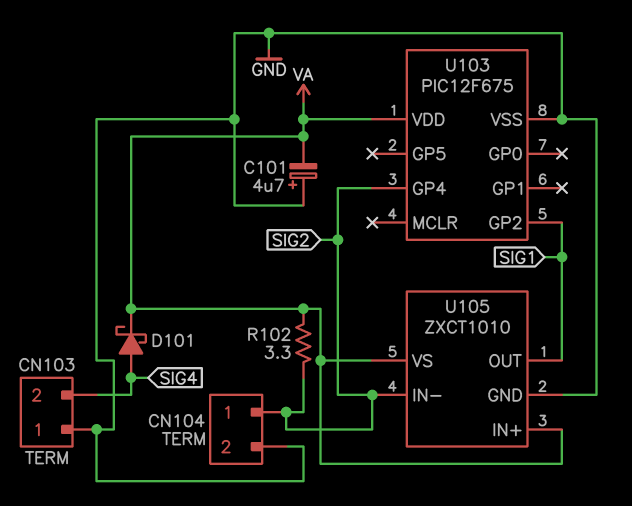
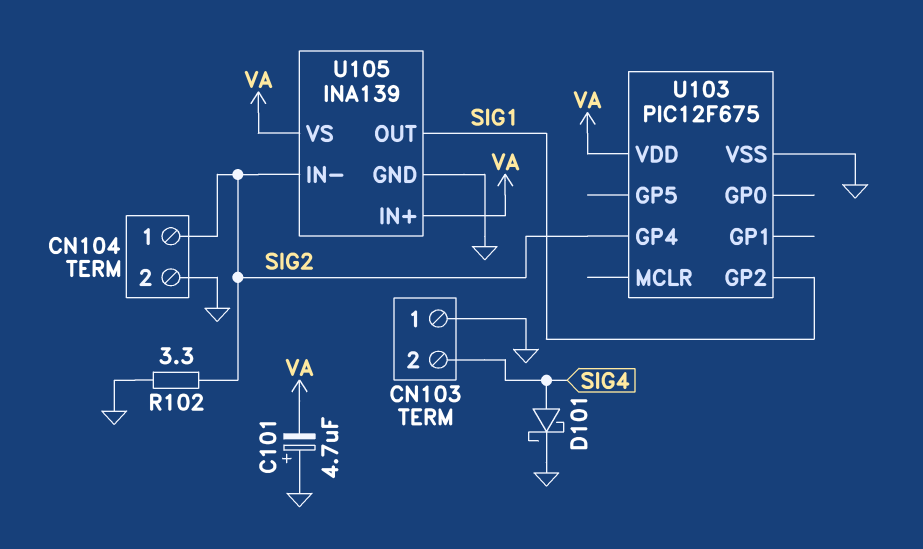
D101: schottky (A SIG4, K VA) -> schottky (A SIG4, K GND)
R102: 3.3 (SIG2, VA) -> 3.3 (GND, SIG2)
U105: ZXCT1010 -> INA139

